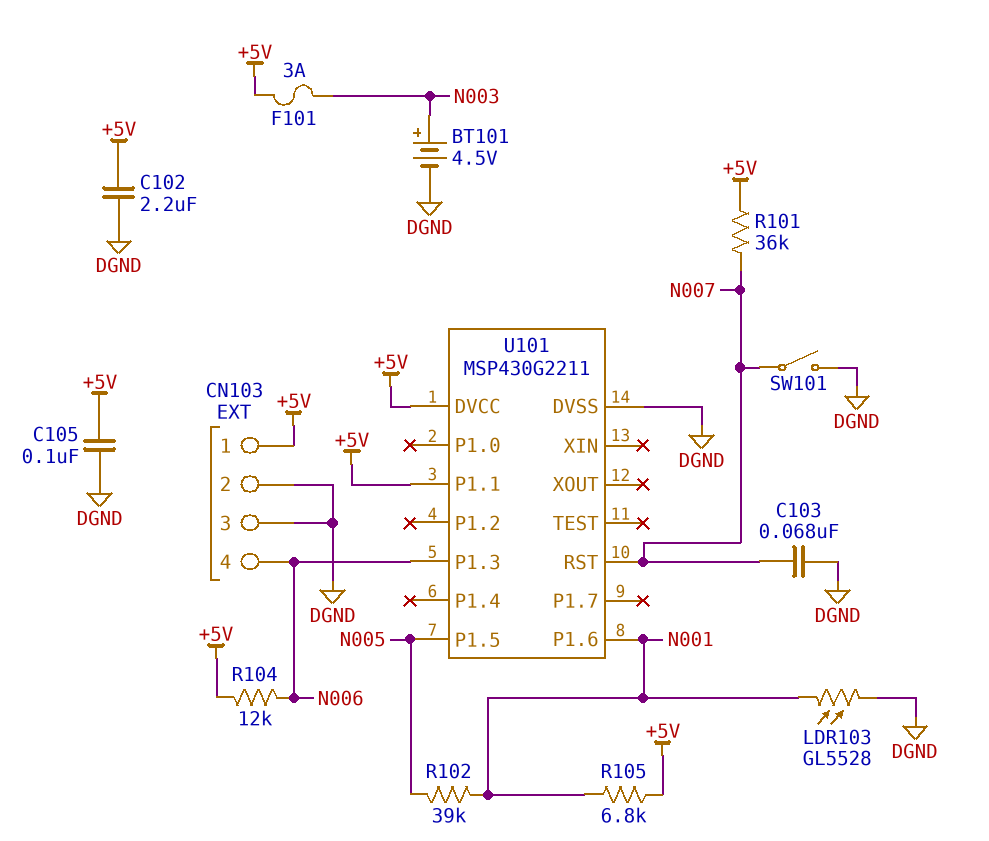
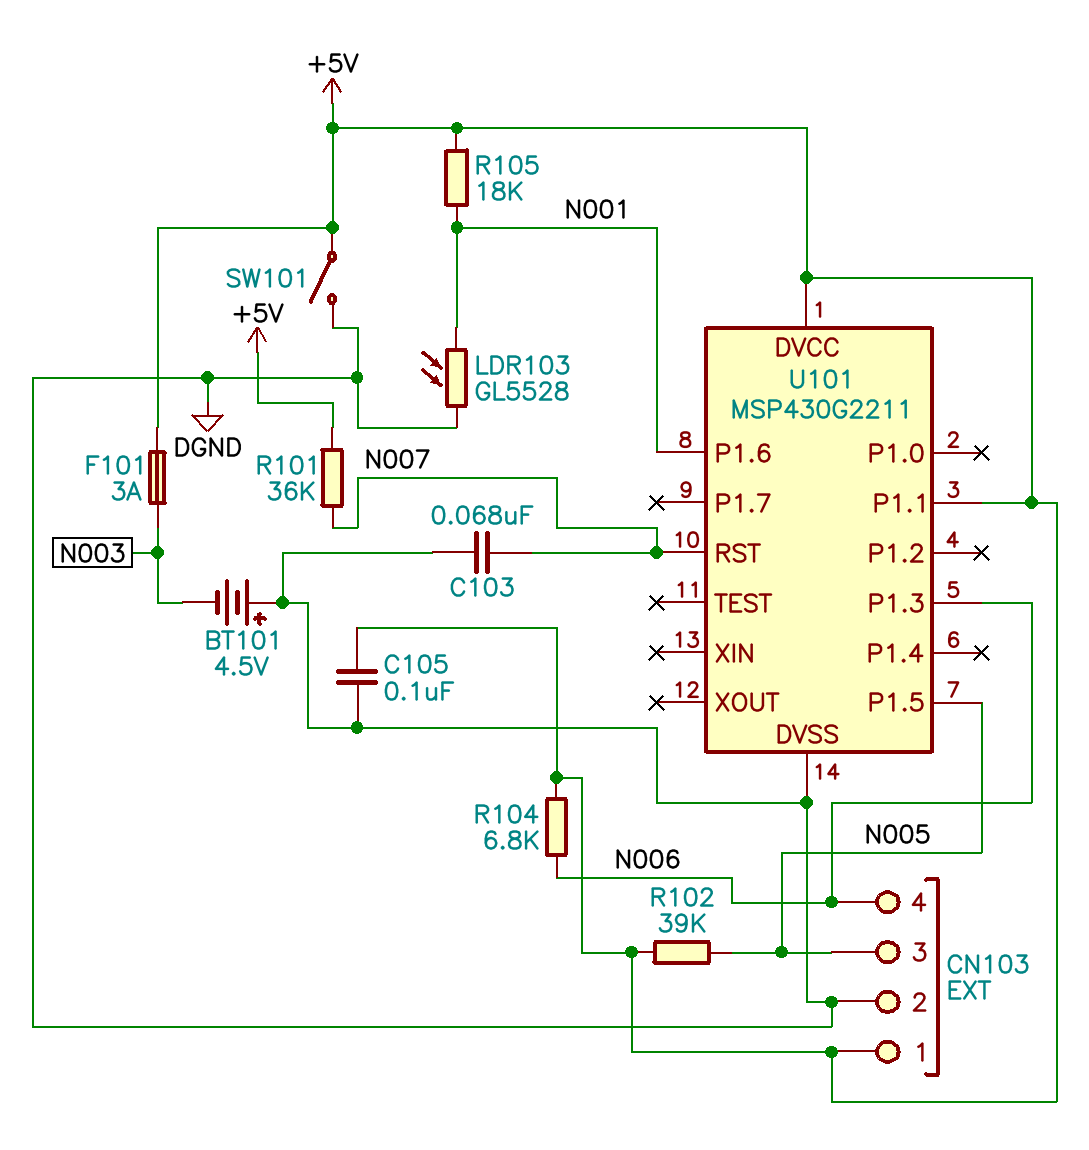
BT101: 4.5V (plus N003, minus DGND) -> 4.5V (plus DGND, minus N003)
C102: 2.2uF (+5V, DGND) -> none
CN103 pin 3: DGND -> N005
R102: 39k (N001, N005) -> 39k (+5V, N005)
R104: 12k (+5V, N006) -> 6.8k (+5V, N006)
R105: 6.8k (+5V, N001) -> 18k (+5V, N001)
SW101: switch (DGND, N007) -> switch (+5V, DGND)

